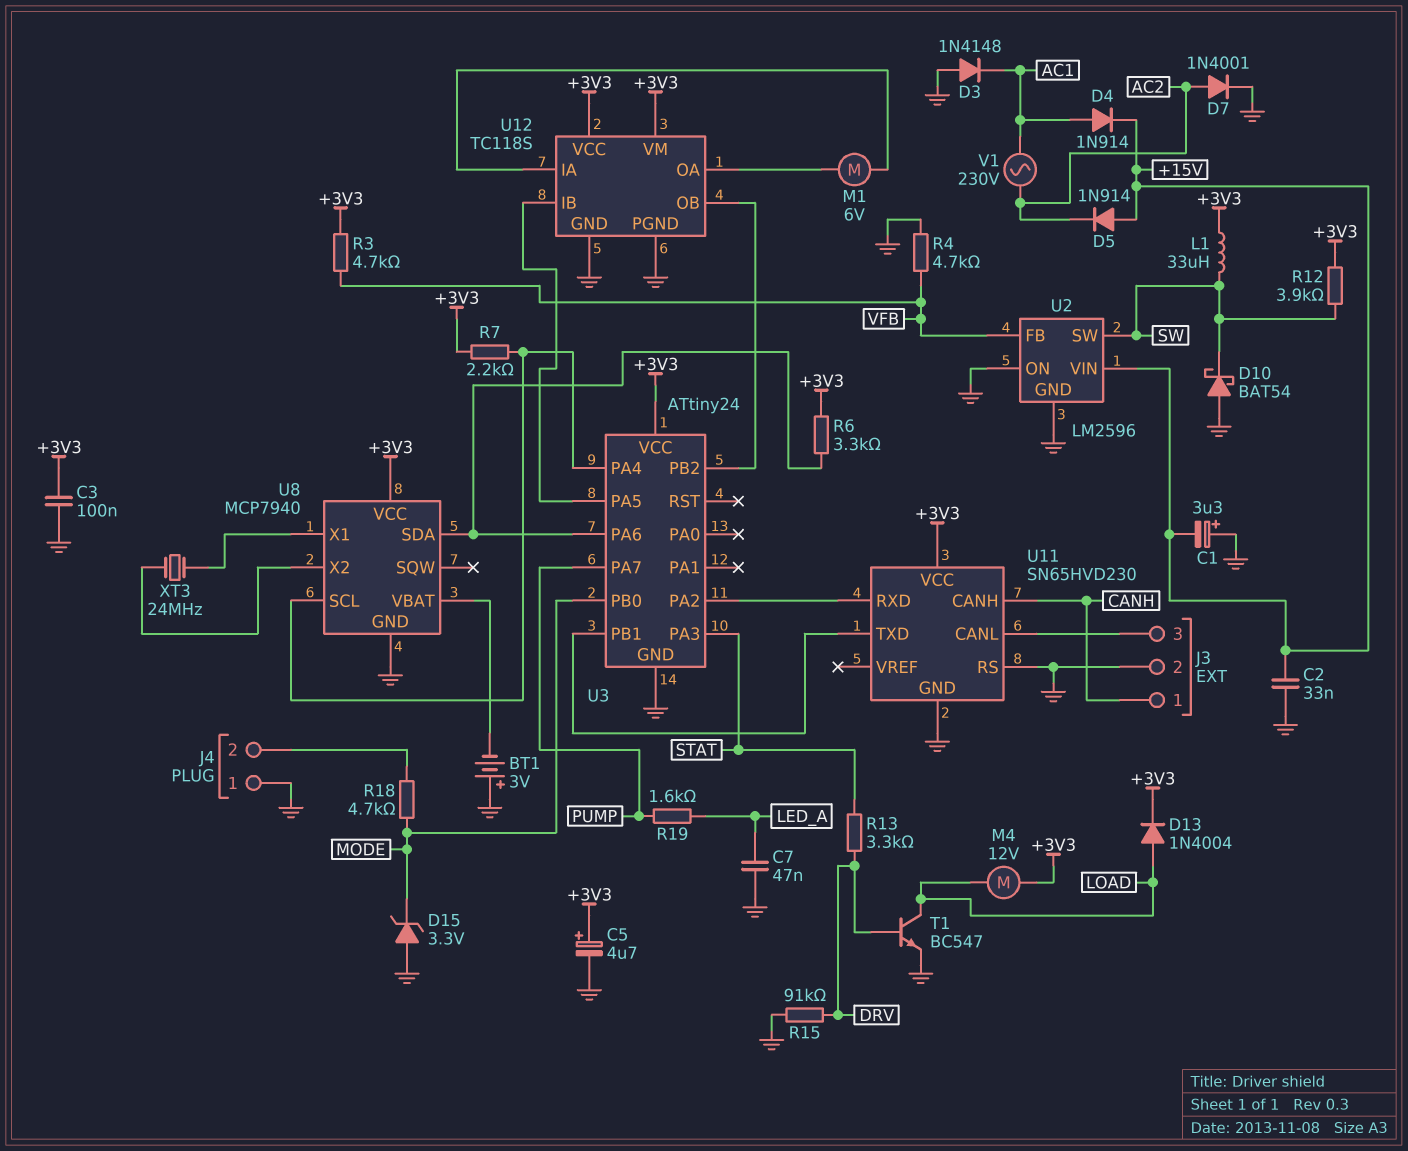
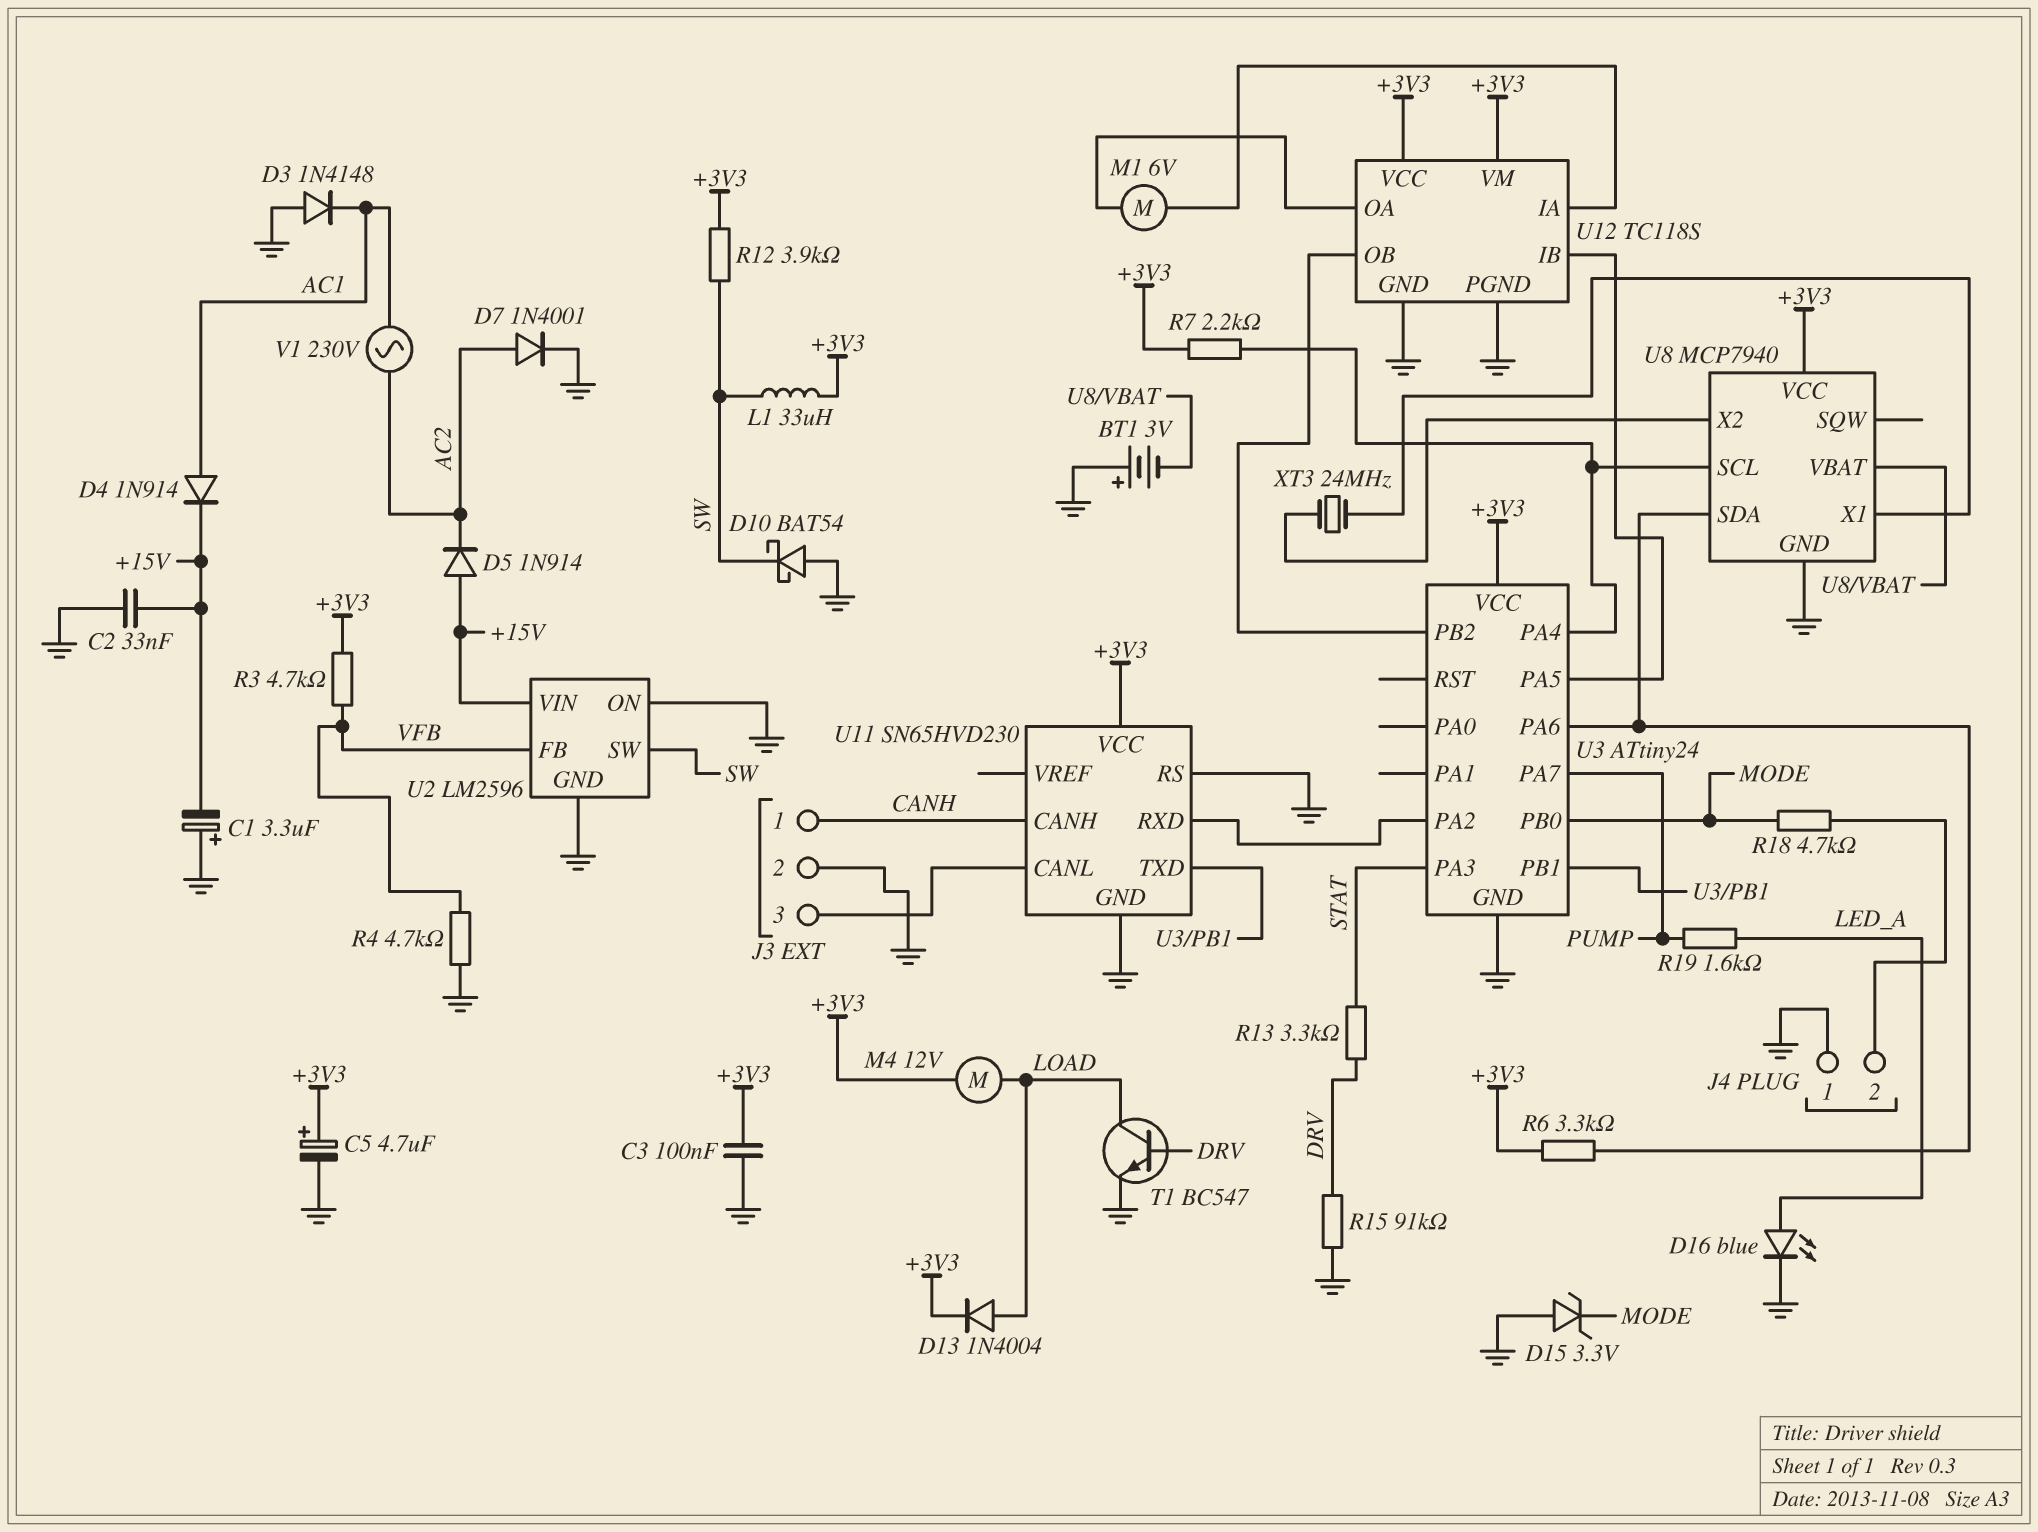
C7: 47nF (GND, LED_A) -> none
D16: none -> LED blue (A LED_A, K GND)

